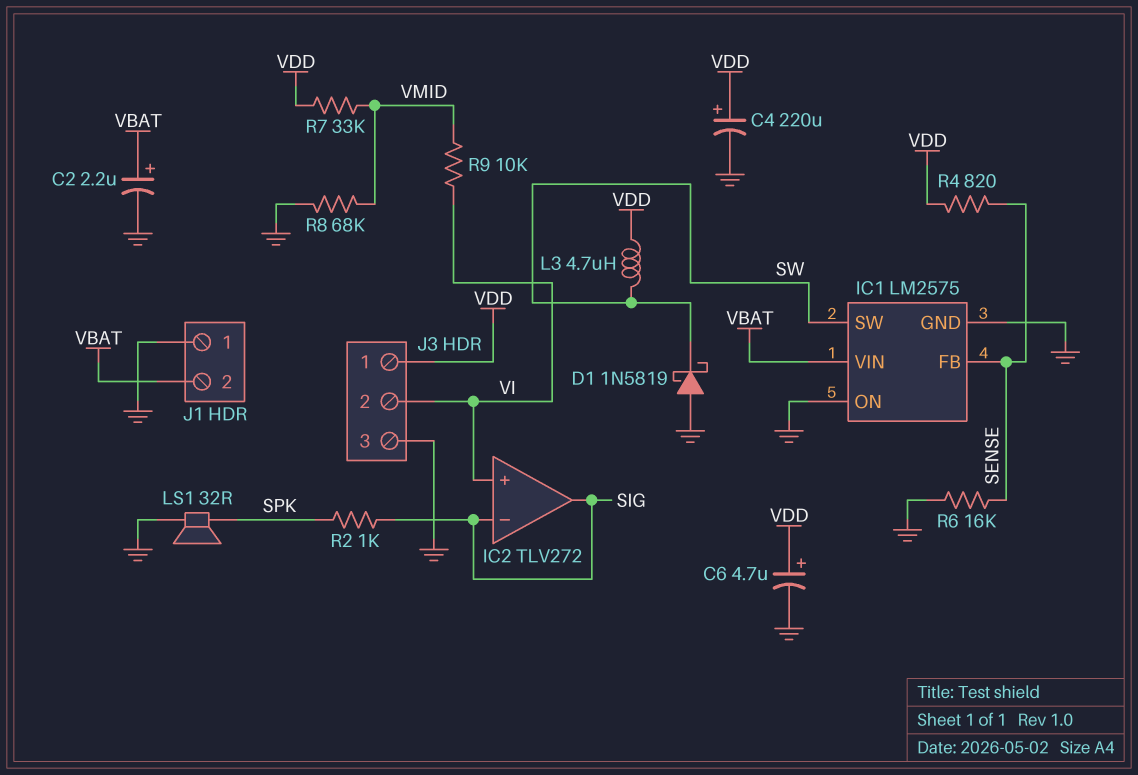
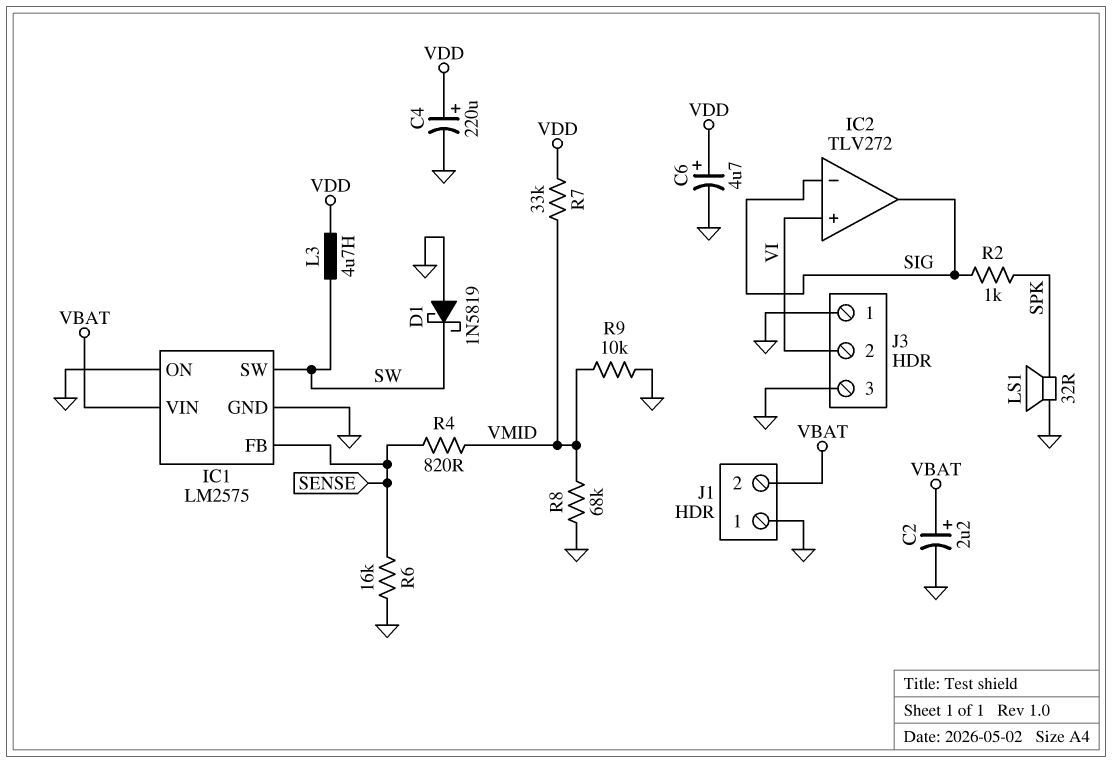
J3 pin 1: VDD -> GND
R4: 820 (SENSE, VDD) -> 820 (SENSE, VMID)
R9: 10k (VI, VMID) -> 10k (GND, VMID)

